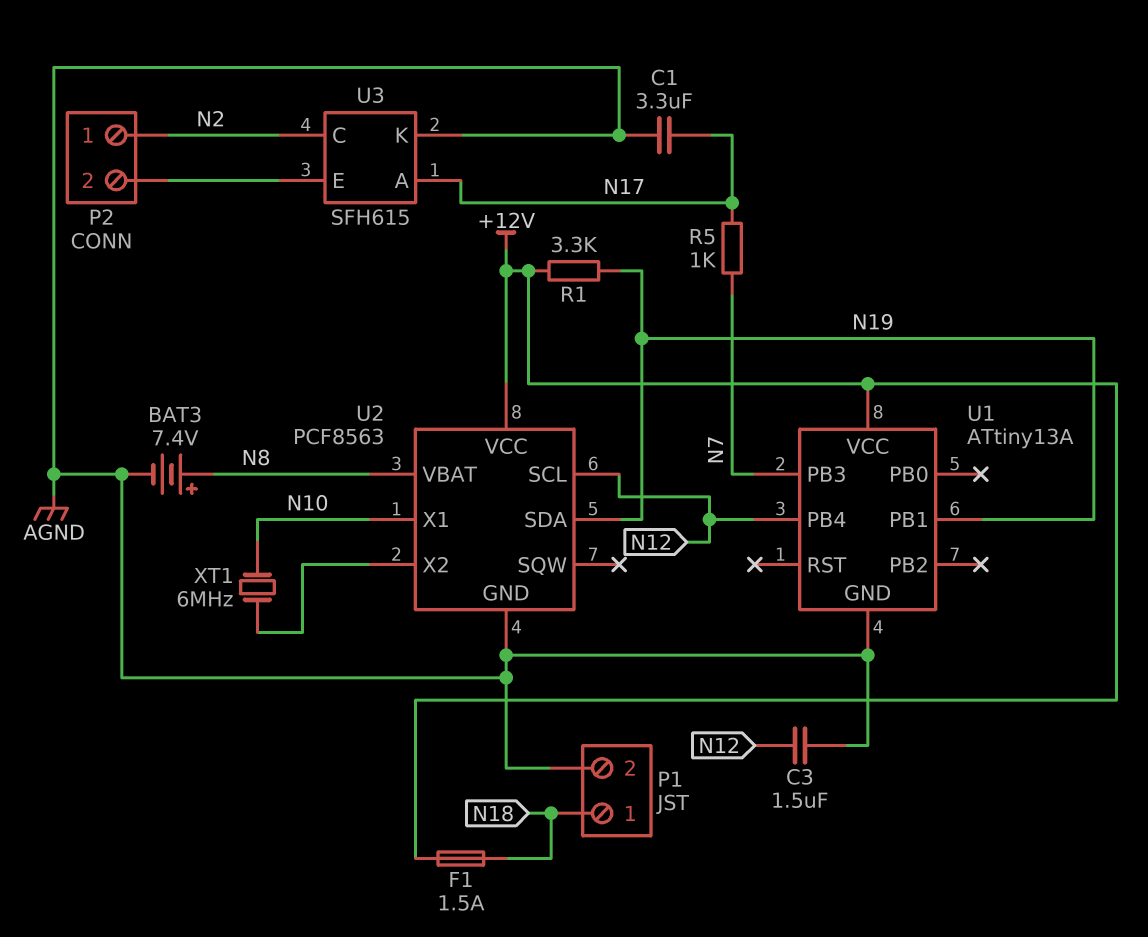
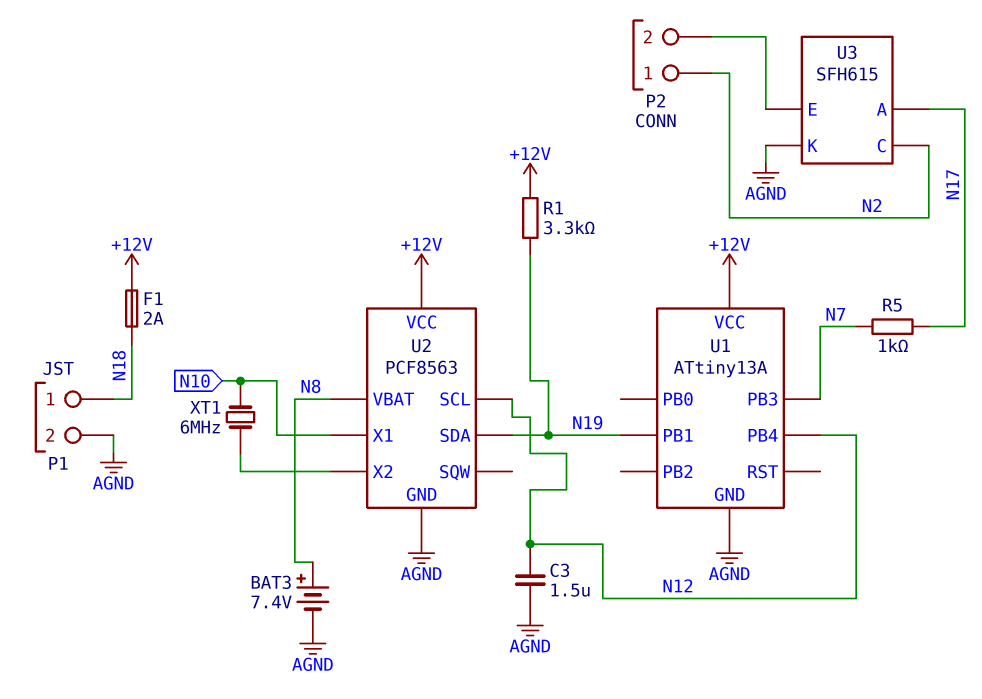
C1: 3.3uF (AGND, N17) -> none
F1: 1.5A (+12V, N18) -> 2A (+12V, N18)

